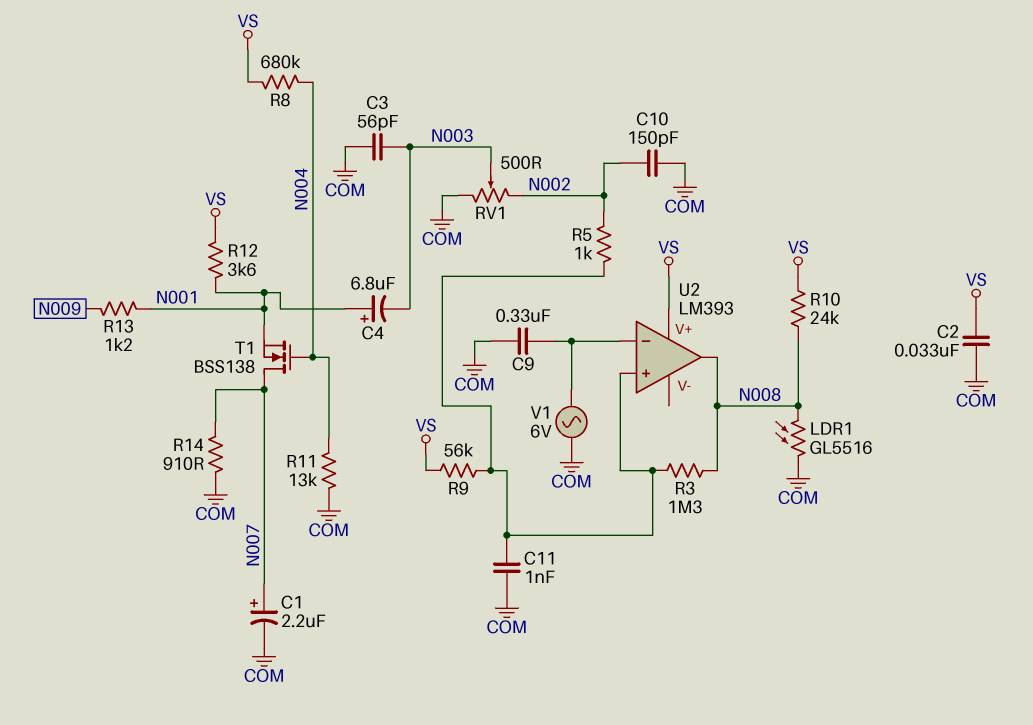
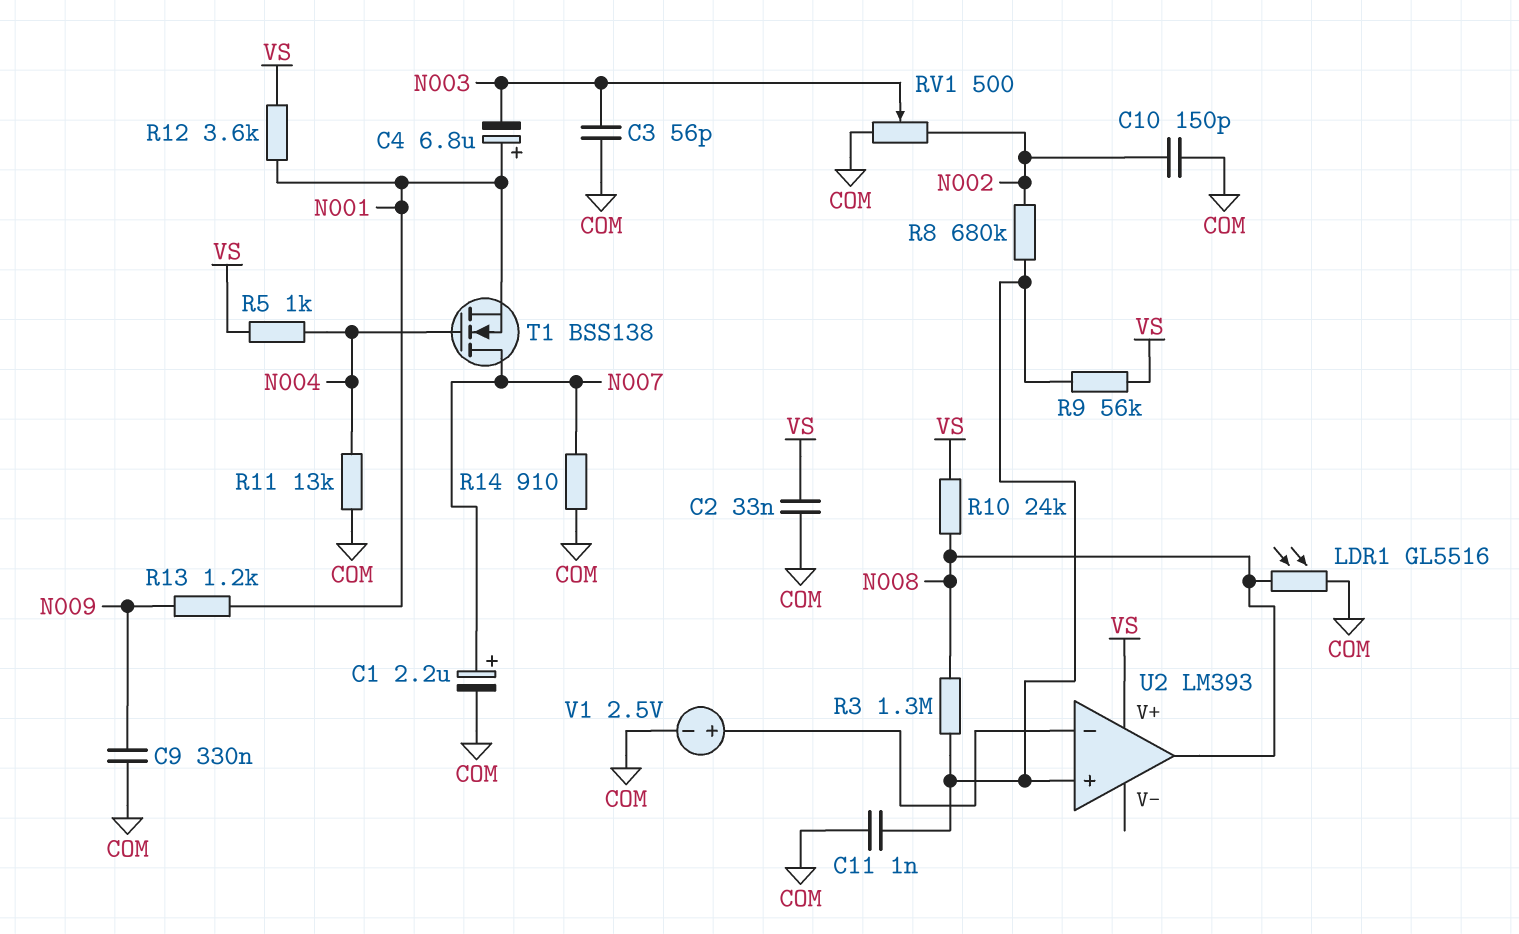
C9: 330nF (COM, U2/in-) -> 330nF (COM, N009)
R5: 1k (N002, U2/in+) -> 1k (N004, VS)
R8: 680k (N004, VS) -> 680k (N002, U2/in+)
V1: AC 6V (COM, U2/in-) -> 2.5V (plus U2/in-, minus COM)

